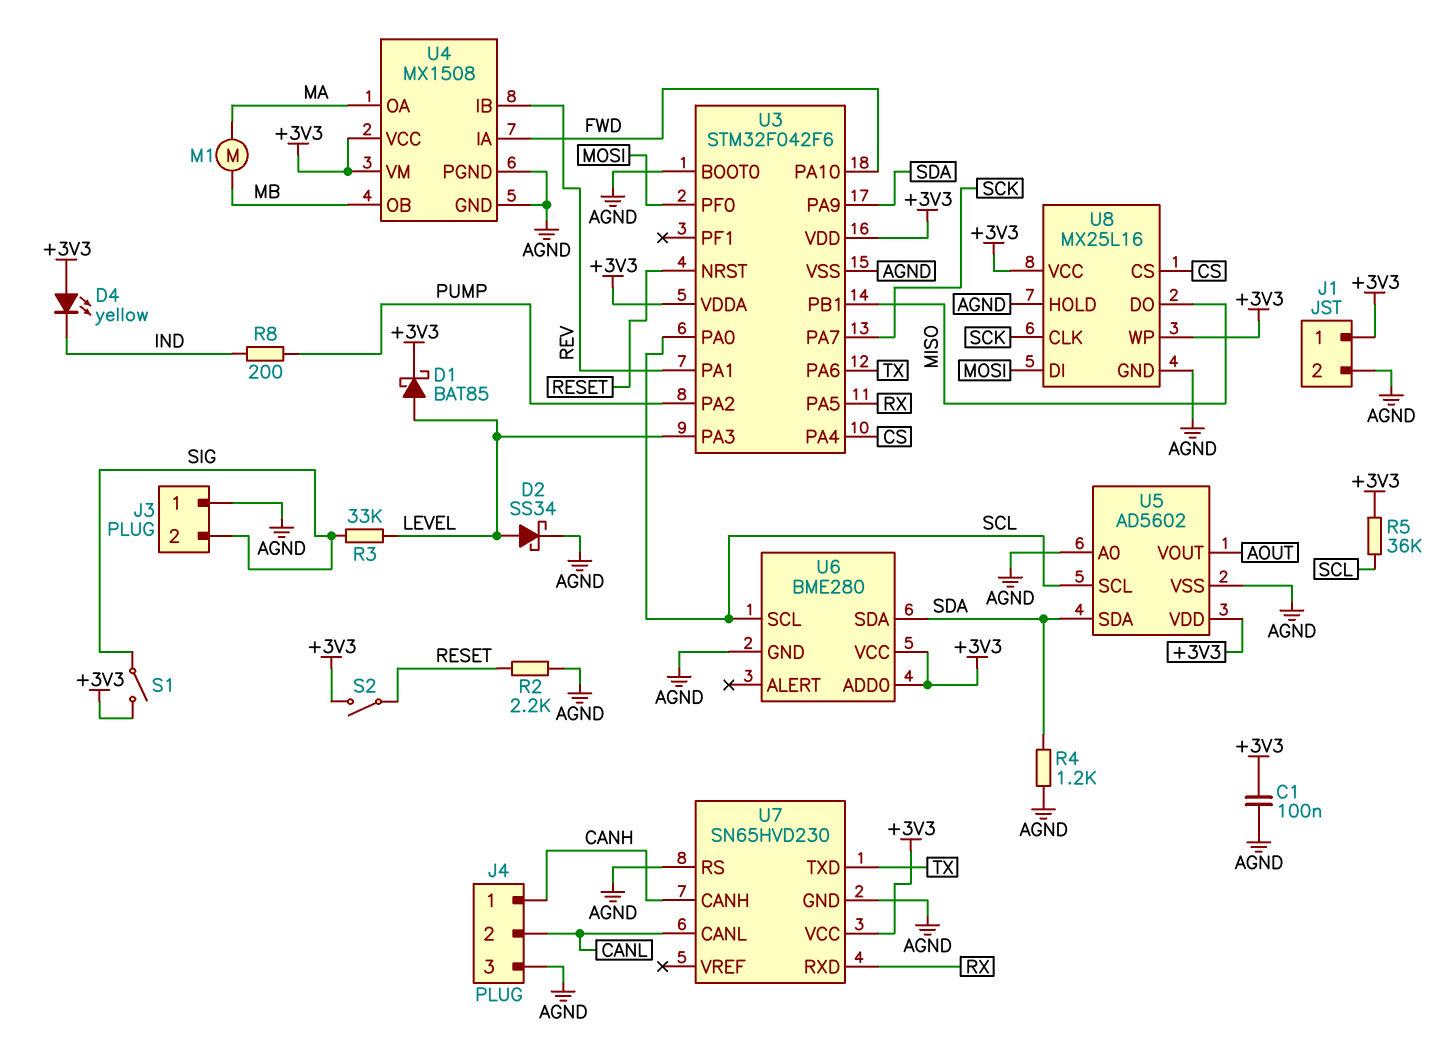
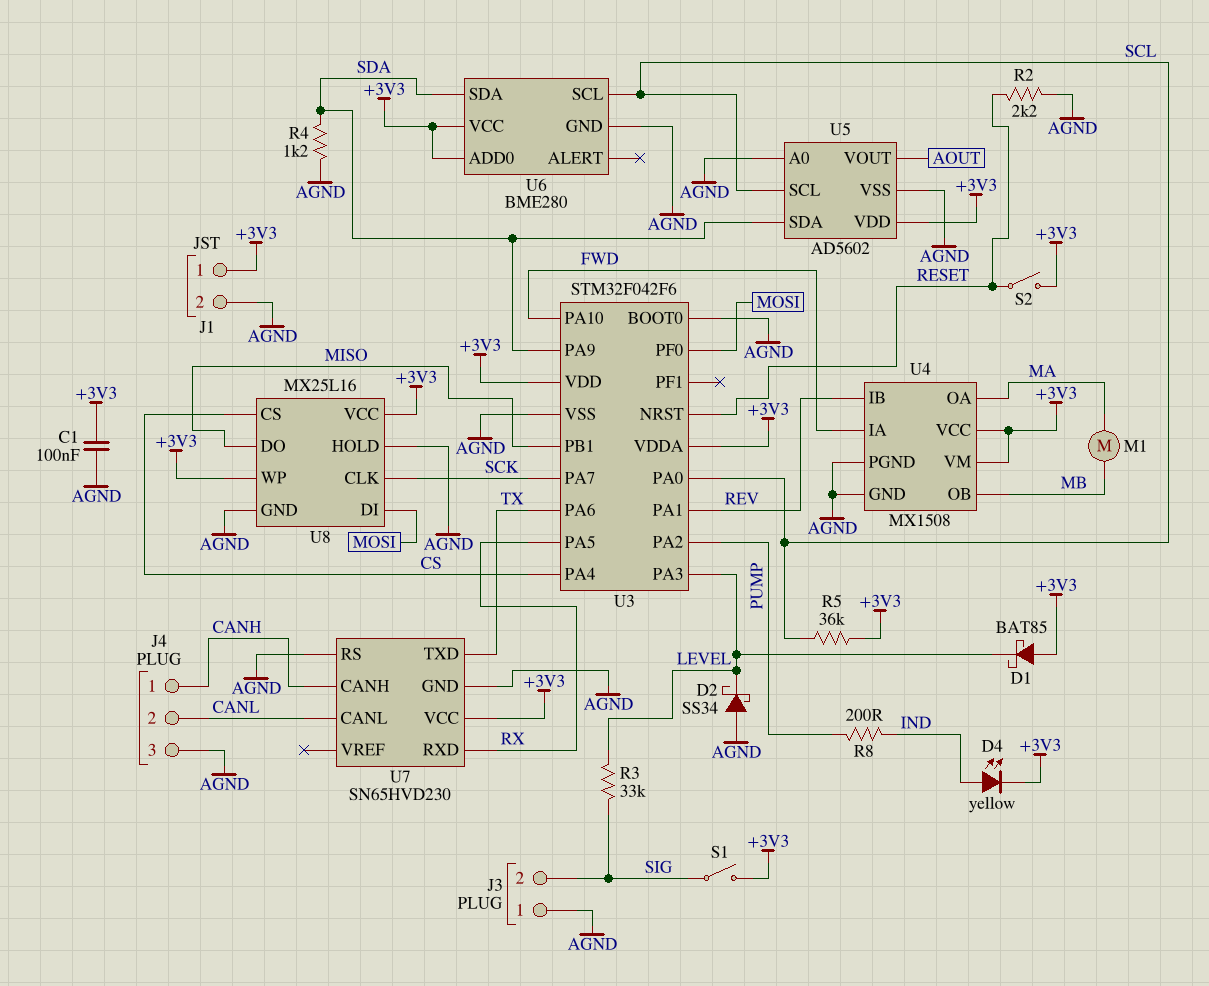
D1: schottky BAT85 (A LEVEL, K +3V3) -> schottky BAT85 (A +3V3, K LEVEL)
D2: schottky SS34 (A LEVEL, K AGND) -> schottky SS34 (A AGND, K LEVEL)
D4: LED yellow (A +3V3, K IND) -> LED yellow (A IND, K +3V3)

